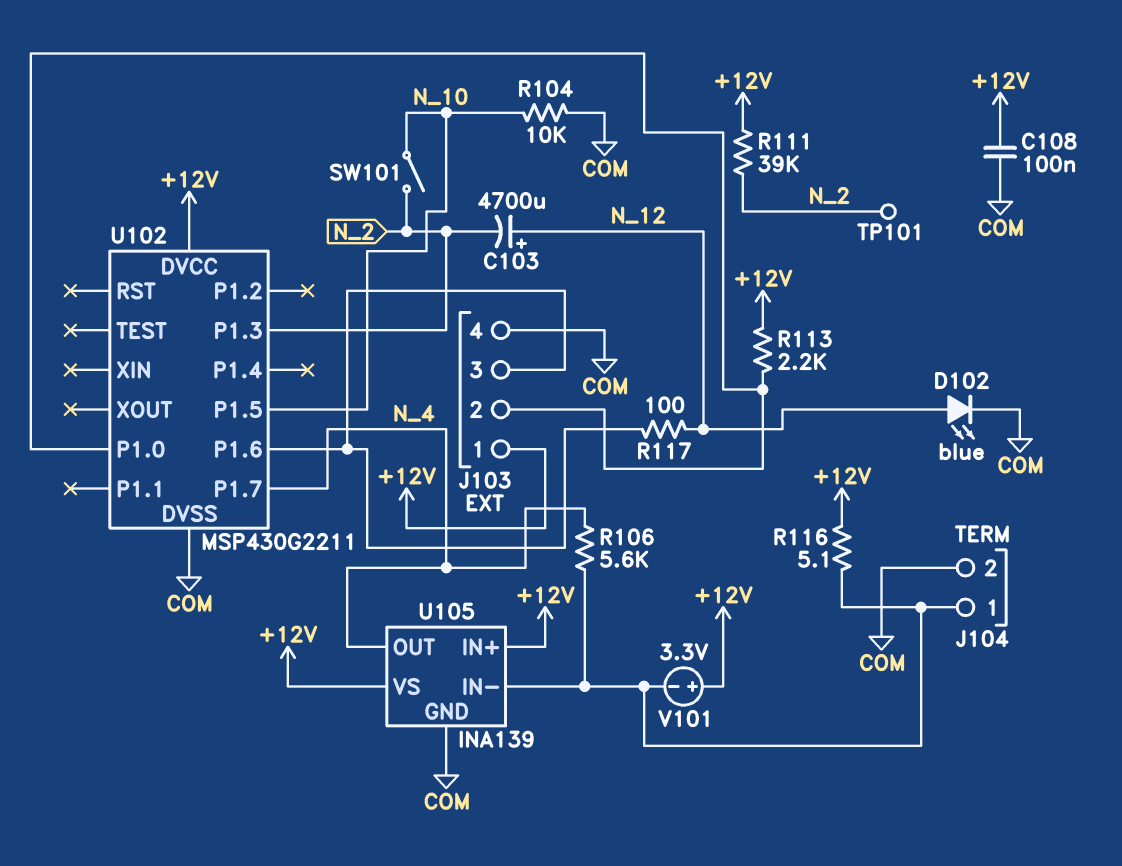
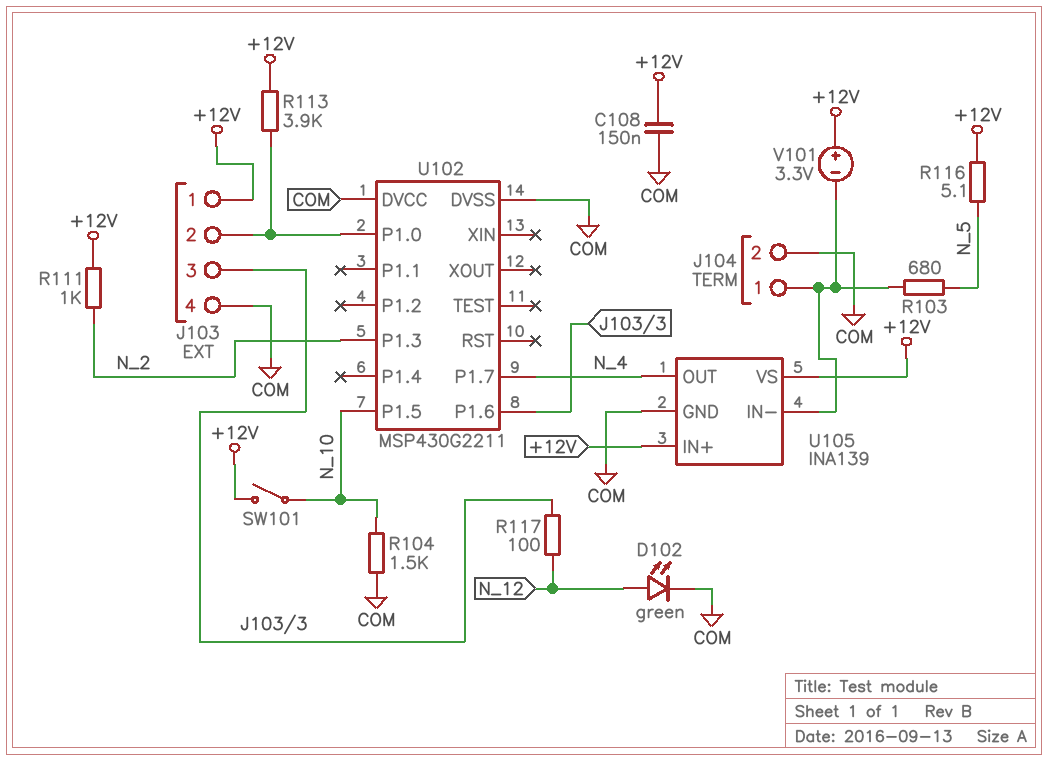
C103: 4700uF (plus N_12, minus N_2) -> none
C108: 100nF (+12V, COM) -> 150nF (+12V, COM)
D102: LED blue (A N_12, K COM) -> LED green (A N_12, K COM)
R103: none -> 680 (J104/1, N_5)
R104: 10k (COM, N_10) -> 1.5k (COM, N_10)
R106: 5.6k (J104/1, N_4) -> none
R111: 39k (+12V, N_2) -> 1k (+12V, N_2)
R113: 2.2k (+12V, J103/2) -> 3.9k (+12V, J103/2)
R116: 5.1 (+12V, J104/1) -> 5.1 (+12V, N_5)
SW101: switch (N_2, N_10) -> switch (+12V, N_10)
TP101: test point (N_2) -> none
U102 pin DVCC: +12V -> COM

